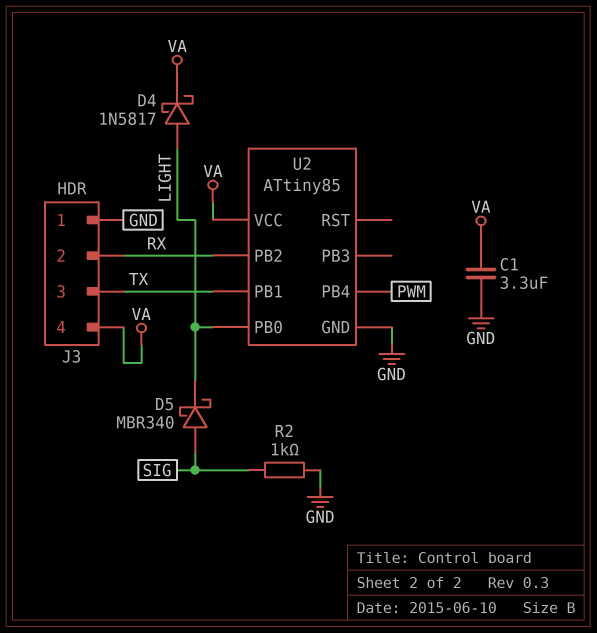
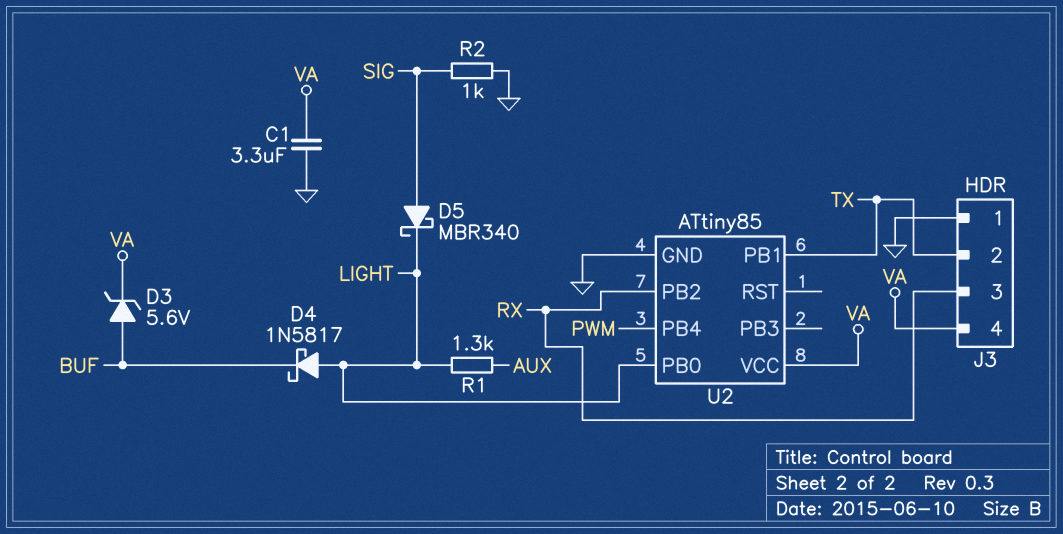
D3: none -> zener 5.6V (A BUF, K VA)
D4: schottky 1N5817 (A LIGHT, K VA) -> schottky 1N5817 (A LIGHT, K BUF)
J3 pin 2: RX -> TX
J3 pin 3: TX -> RX
R1: none -> 1.3k (AUX, LIGHT)

